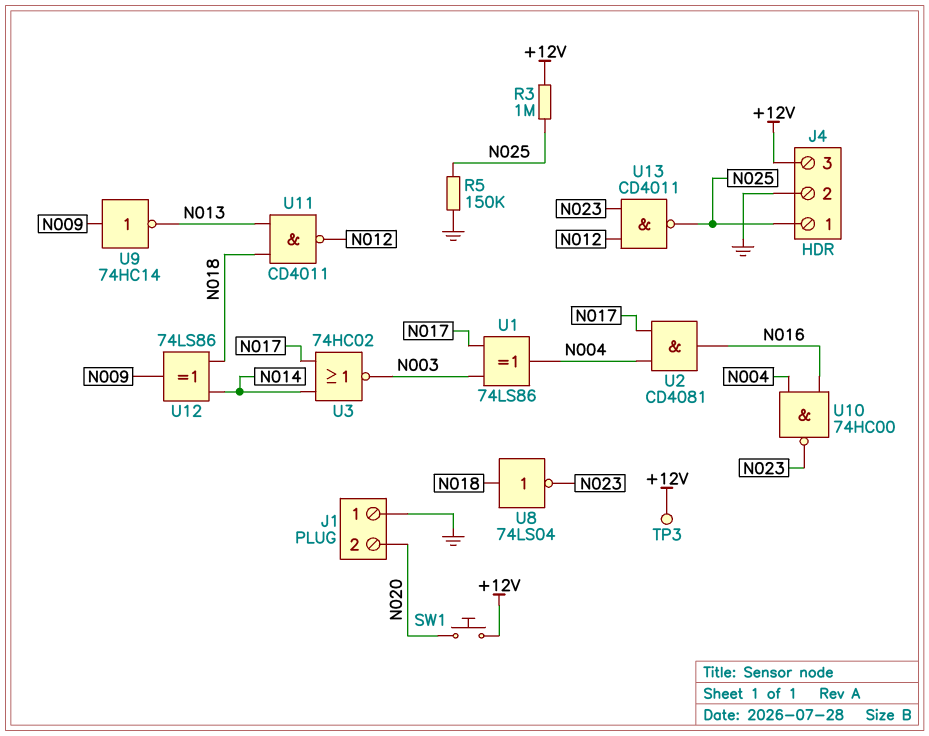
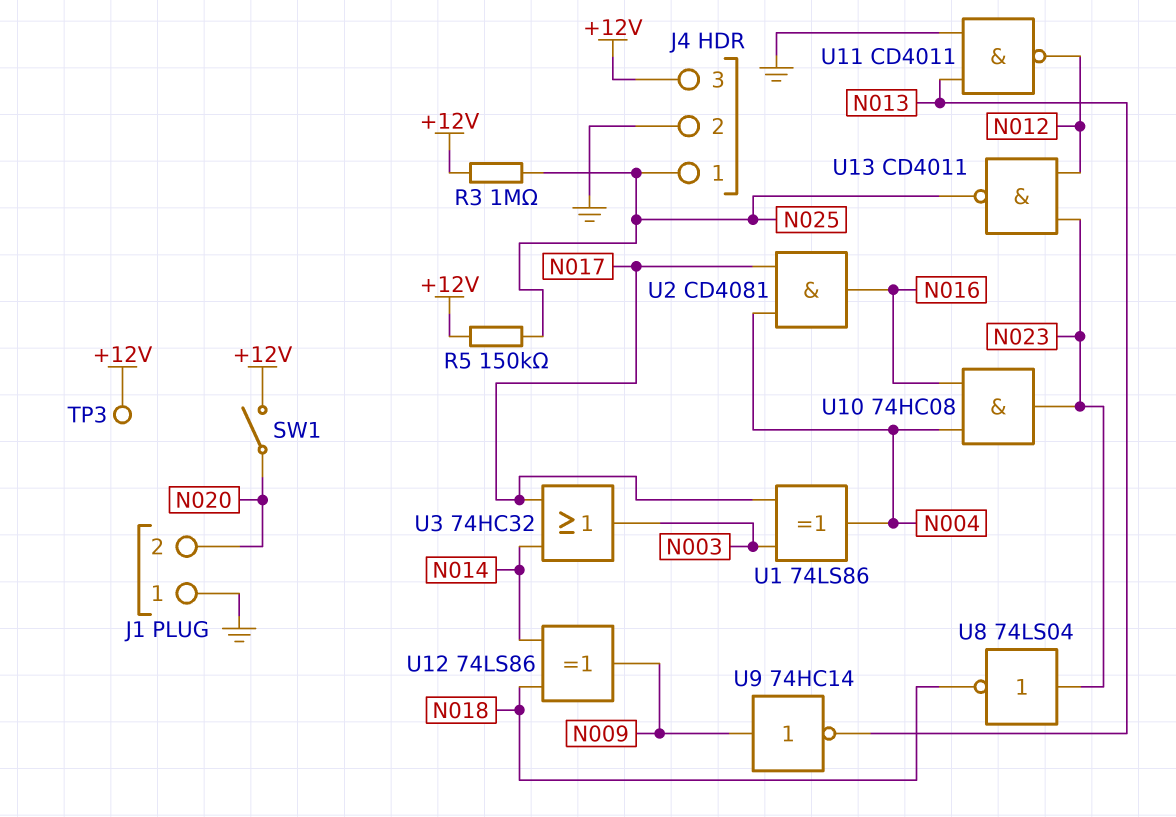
R5: 150k (GND, N025) -> 150k (+12V, N025)
SW1: button (+12V, N020) -> switch (+12V, N020)
U3: NOR 74HC02 (in N014, in N017, out N003) -> OR 74HC32 (in N014, in N017, out N003)
U8: NOT 74LS04 (in N018, out N023) -> NOT 74LS04 (in N023, out N018)
U10: NAND 74HC00 (in N004, in N016, out N023) -> AND 74HC08 (in N004, in N016, out N023)
U11: NAND CD4011 (in N013, in N018, out N012) -> NAND CD4011 (in GND, in N013, out N012)

